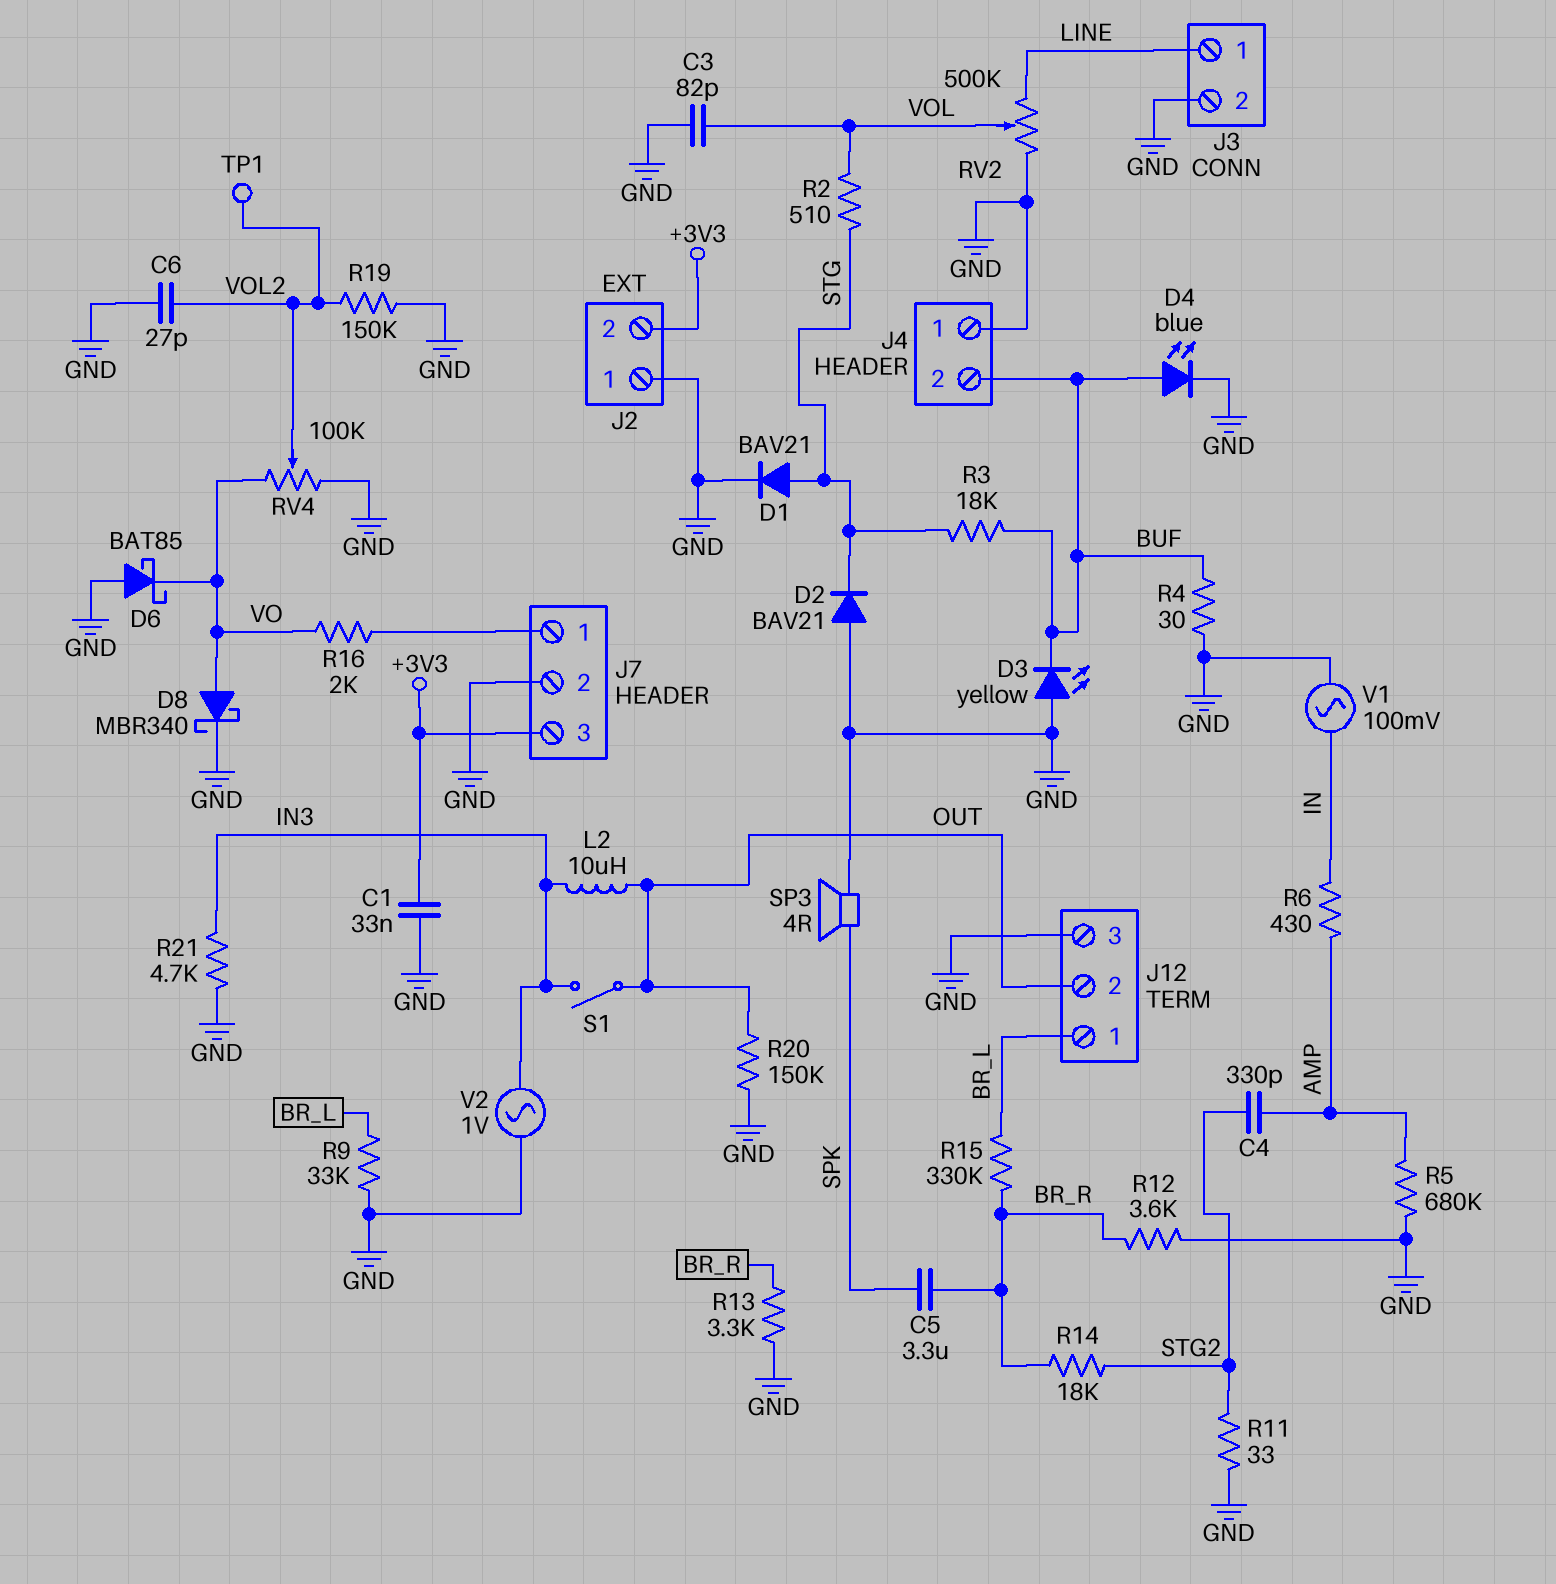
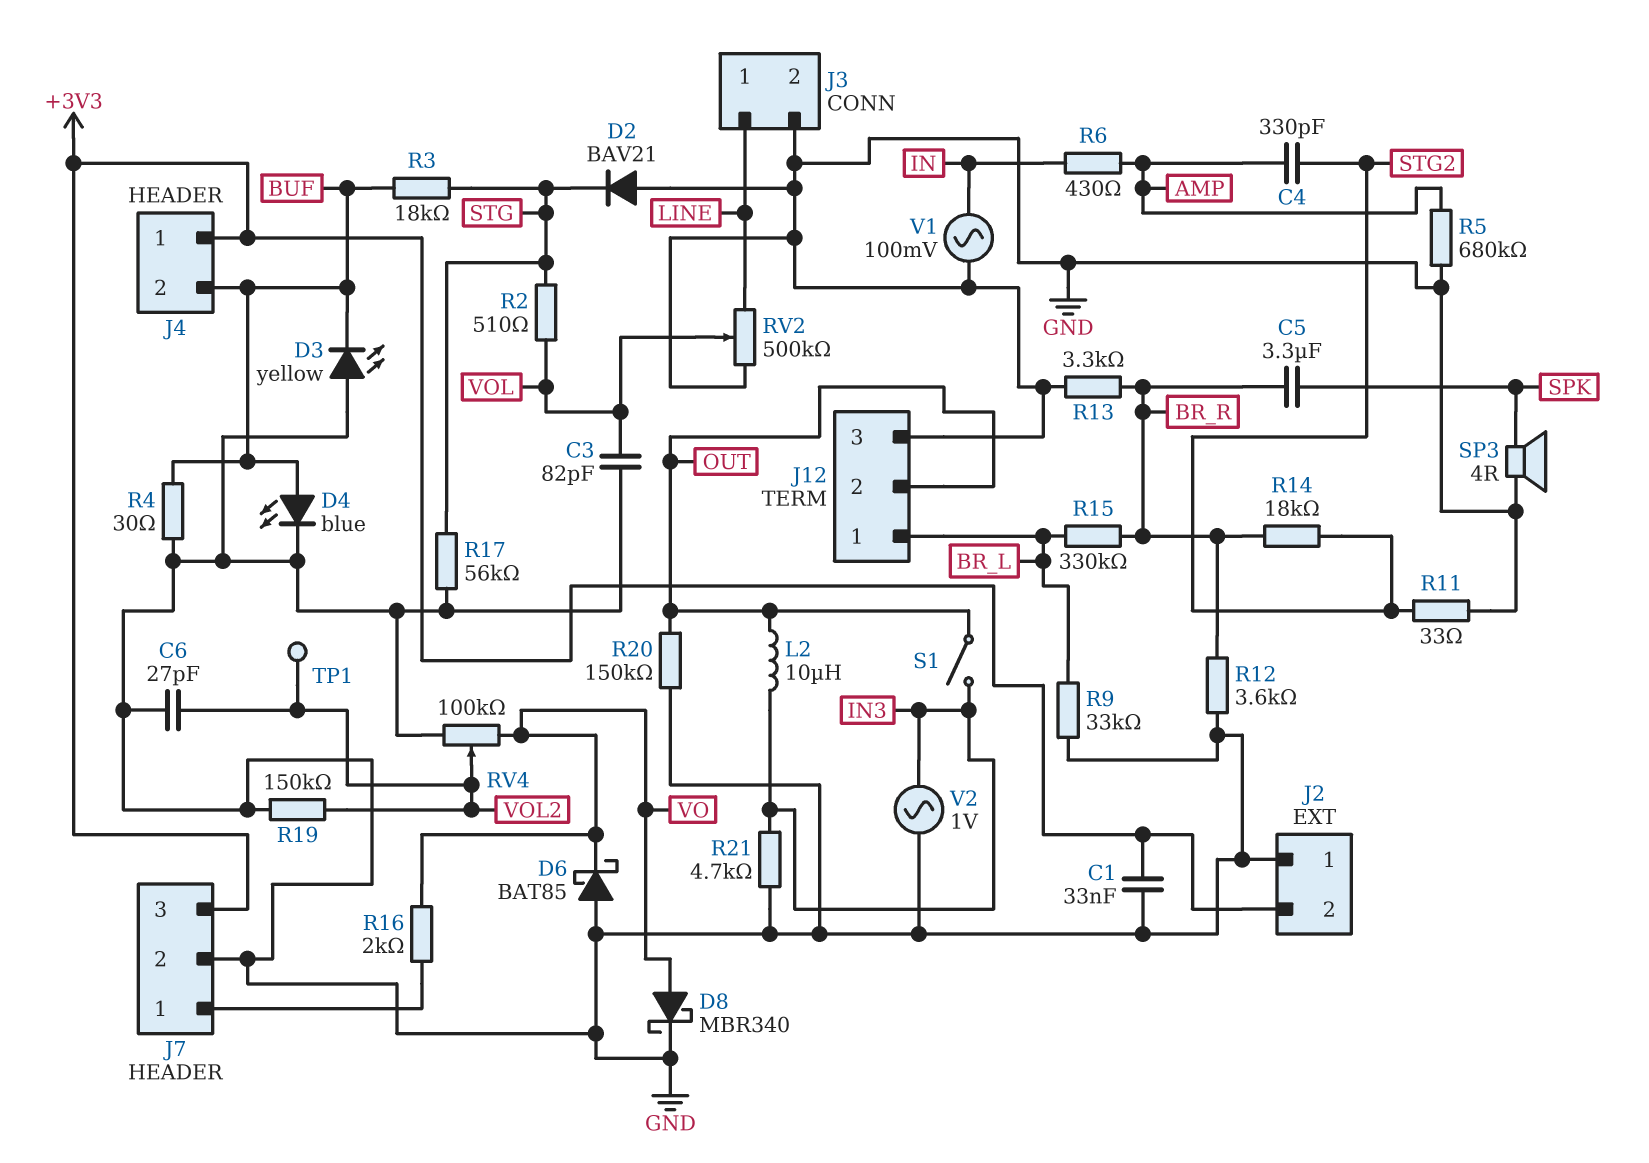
D1: diode BAV21 (A STG, K GND) -> none
J4 pin 1: GND -> +3V3
R17: none -> 56k (GND, STG)

